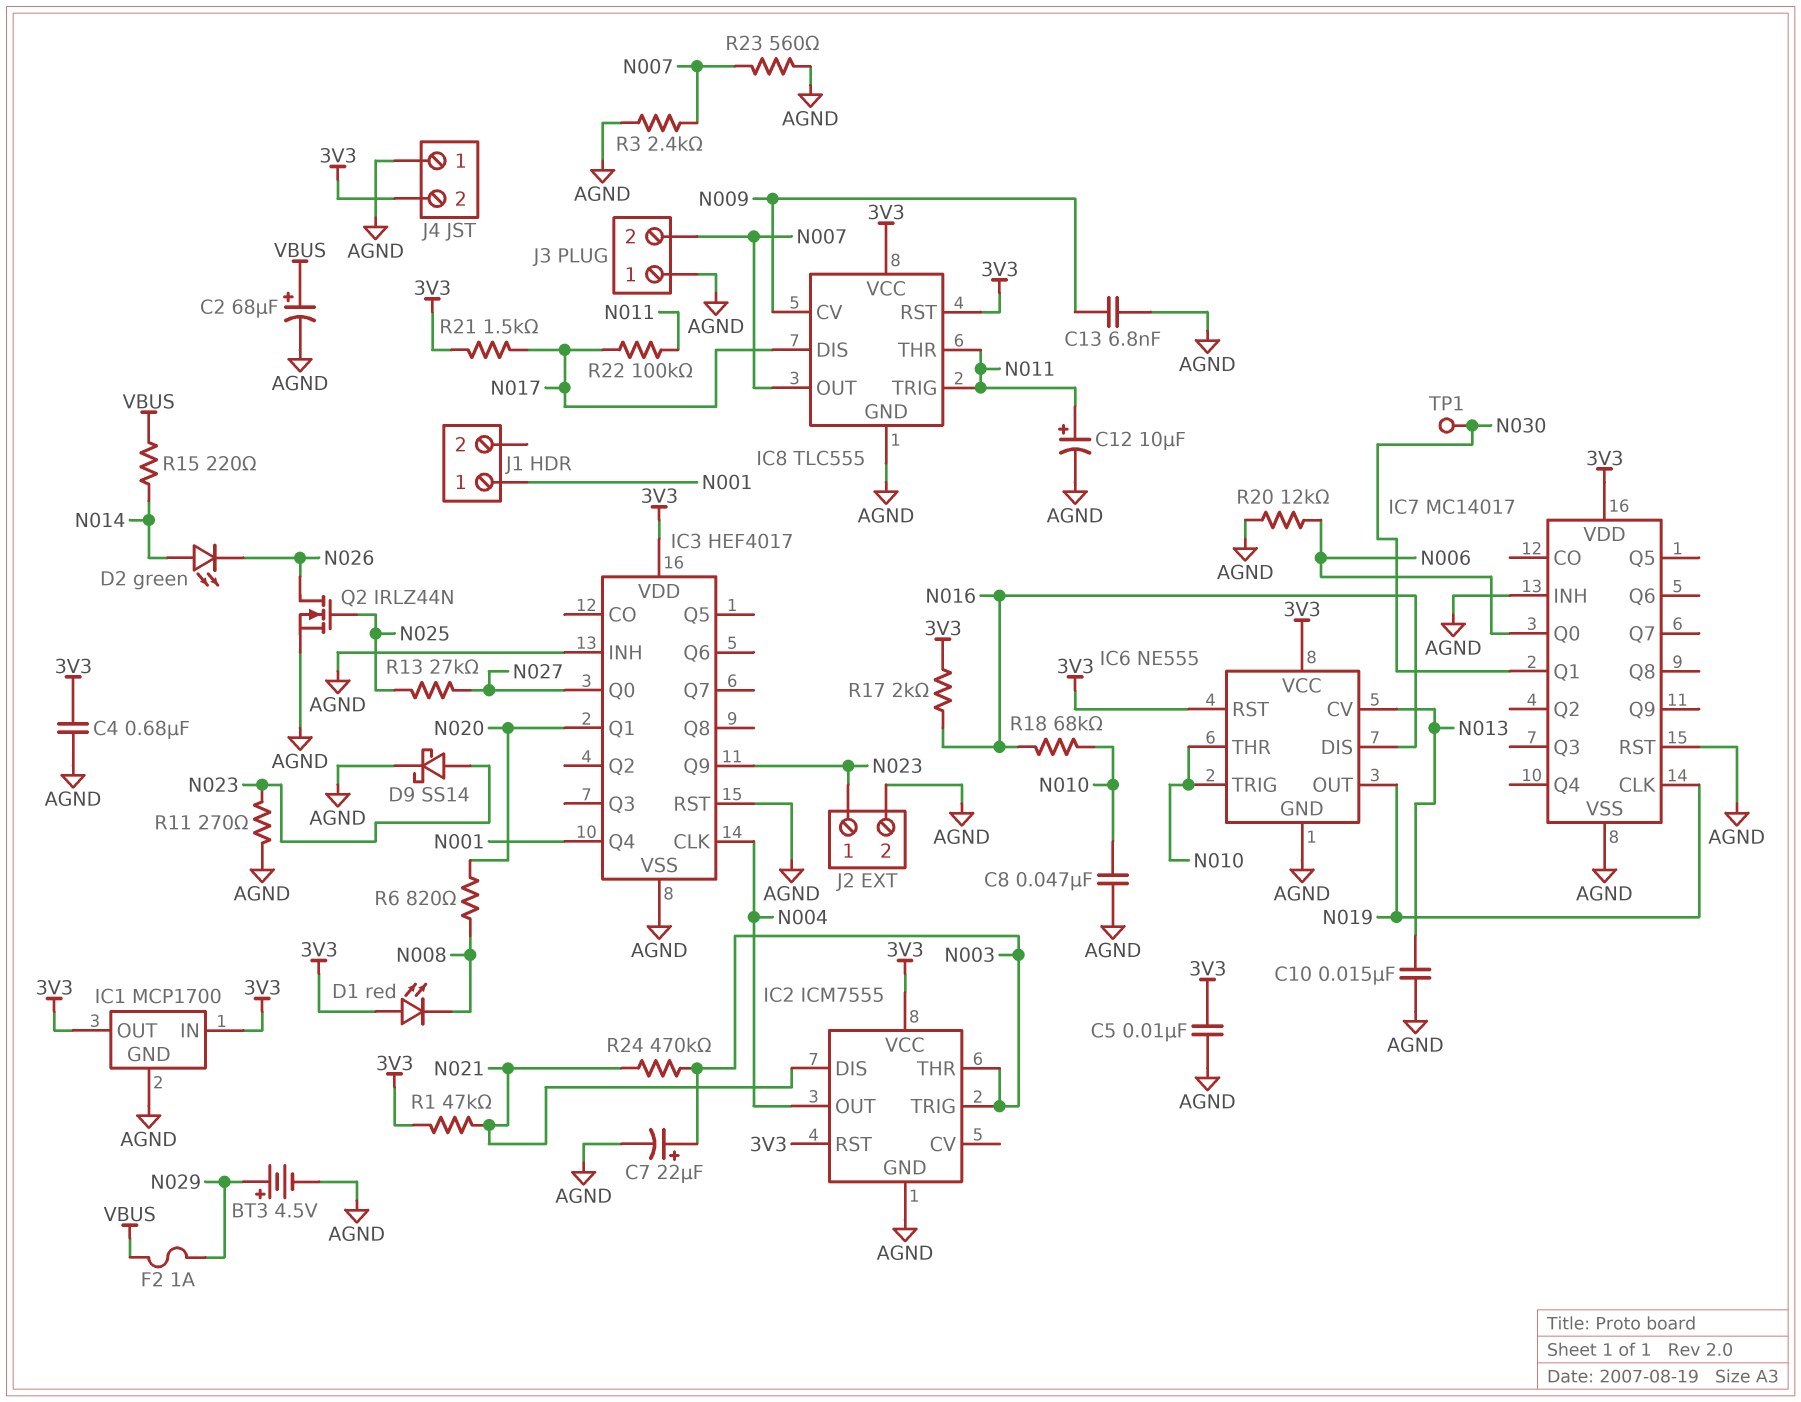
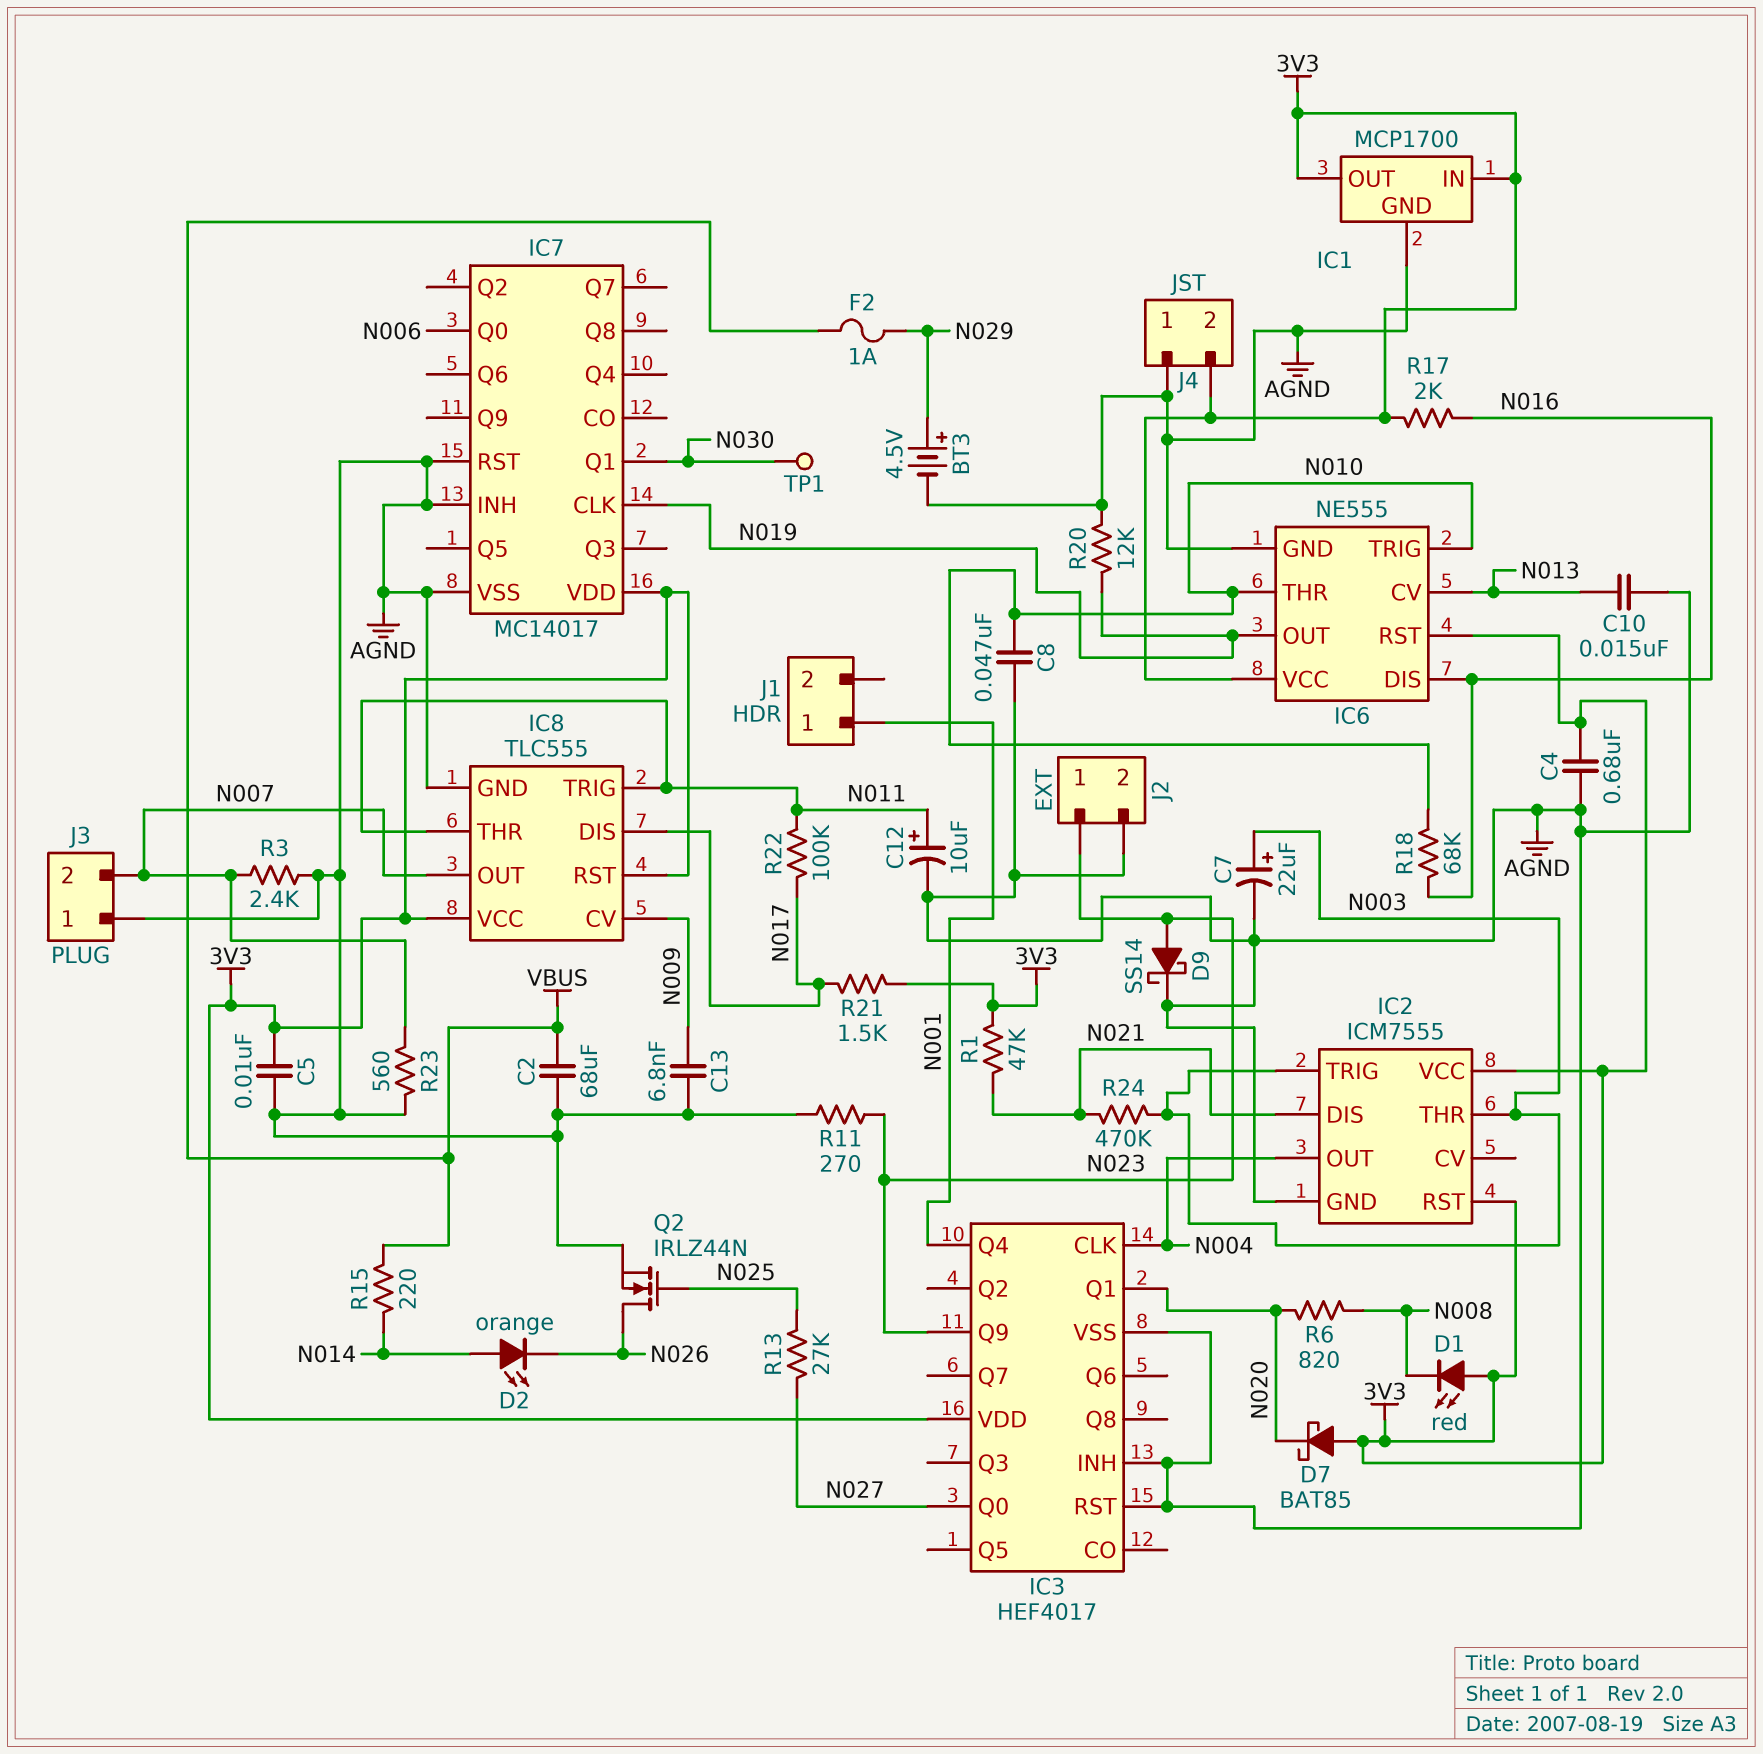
C2: 68uF (plus VBUS, minus AGND) -> 68uF (AGND, VBUS)
D2: LED green (A N014, K N026) -> LED orange (A N014, K N026)
D7: none -> schottky BAT85 (A 3V3, K N020)
R20: 12k (AGND, N006) -> 12k (AGND, N019)

